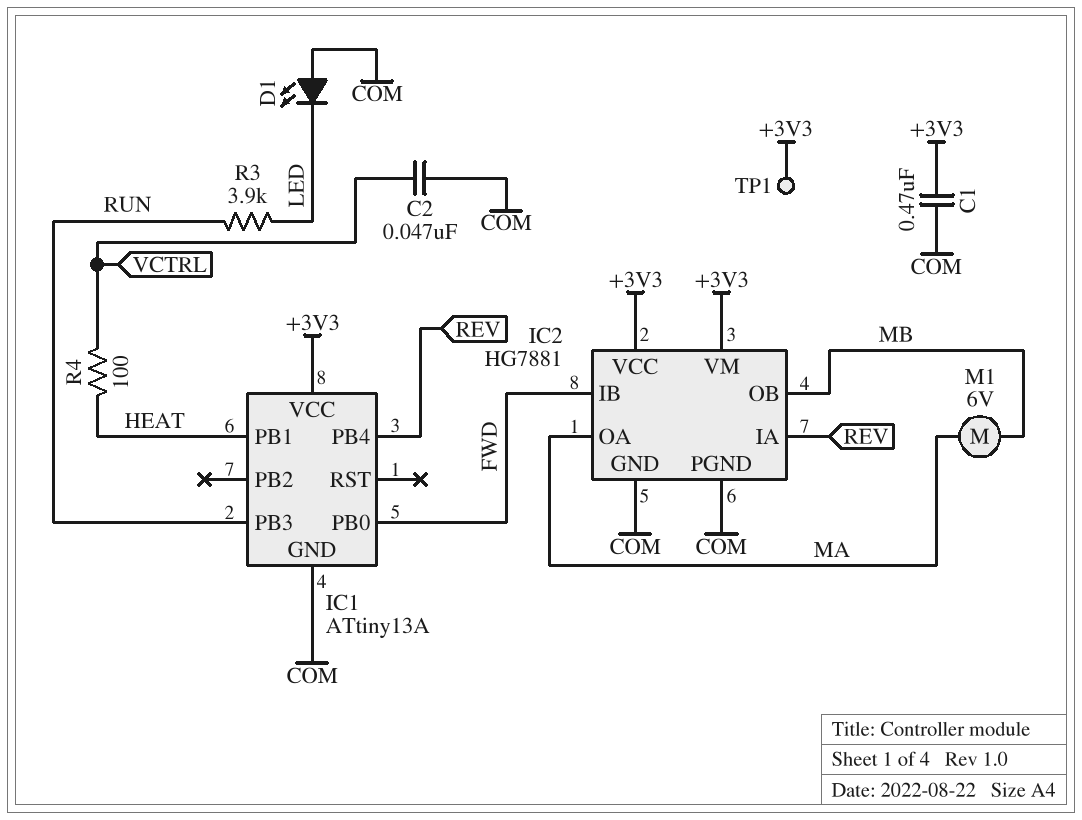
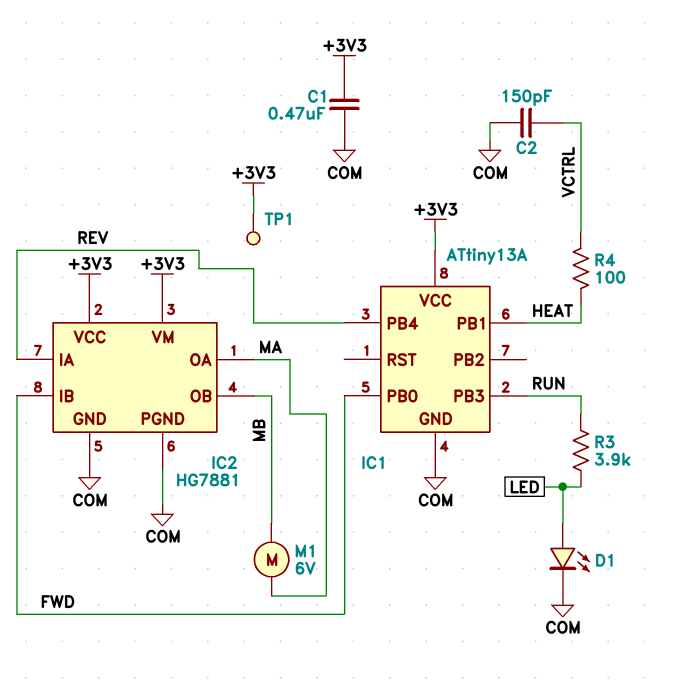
C2: 47nF (COM, VCTRL) -> 150pF (COM, VCTRL)
D1: LED (A COM, K LED) -> LED (A LED, K COM)

